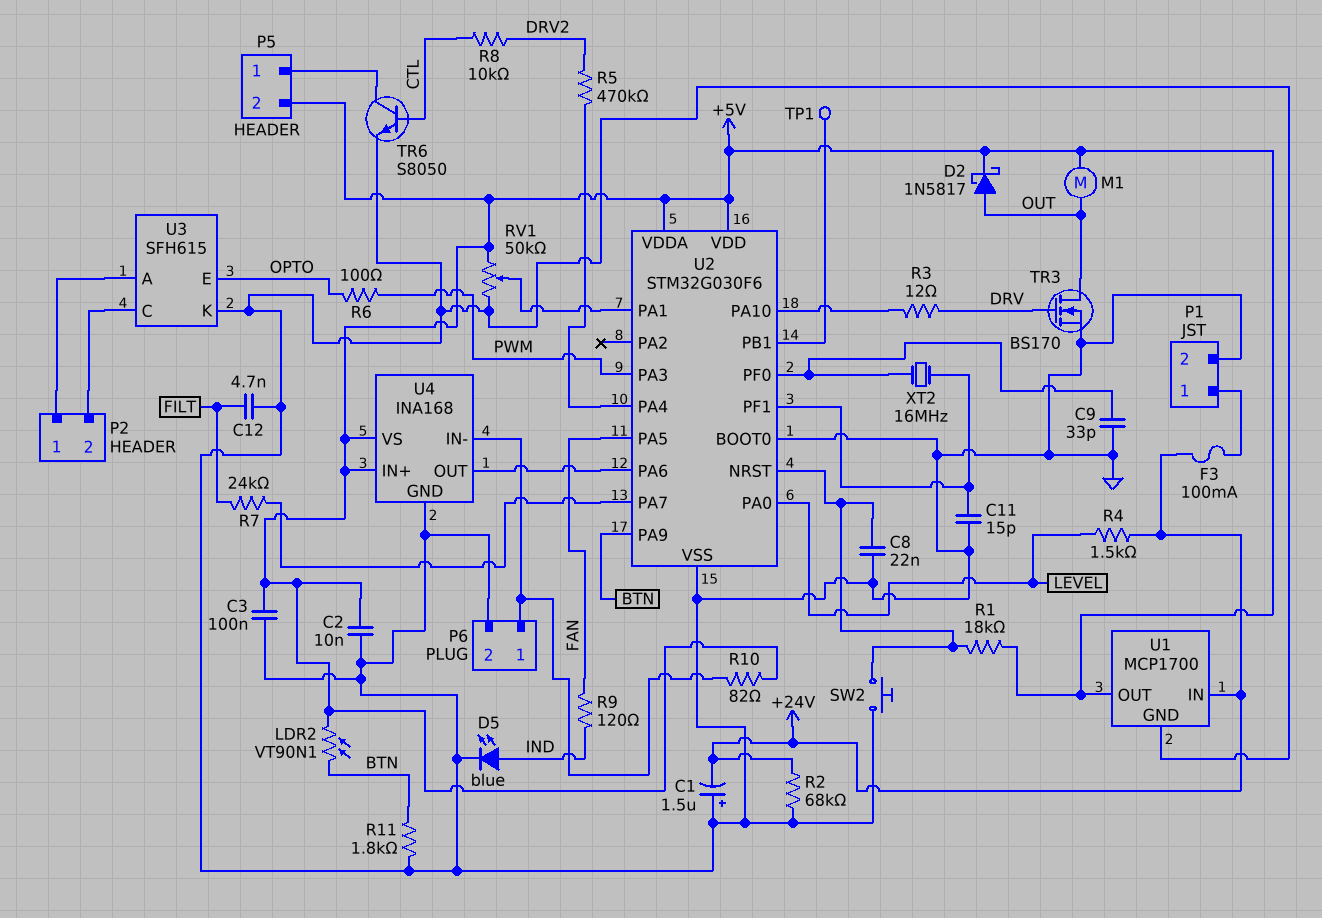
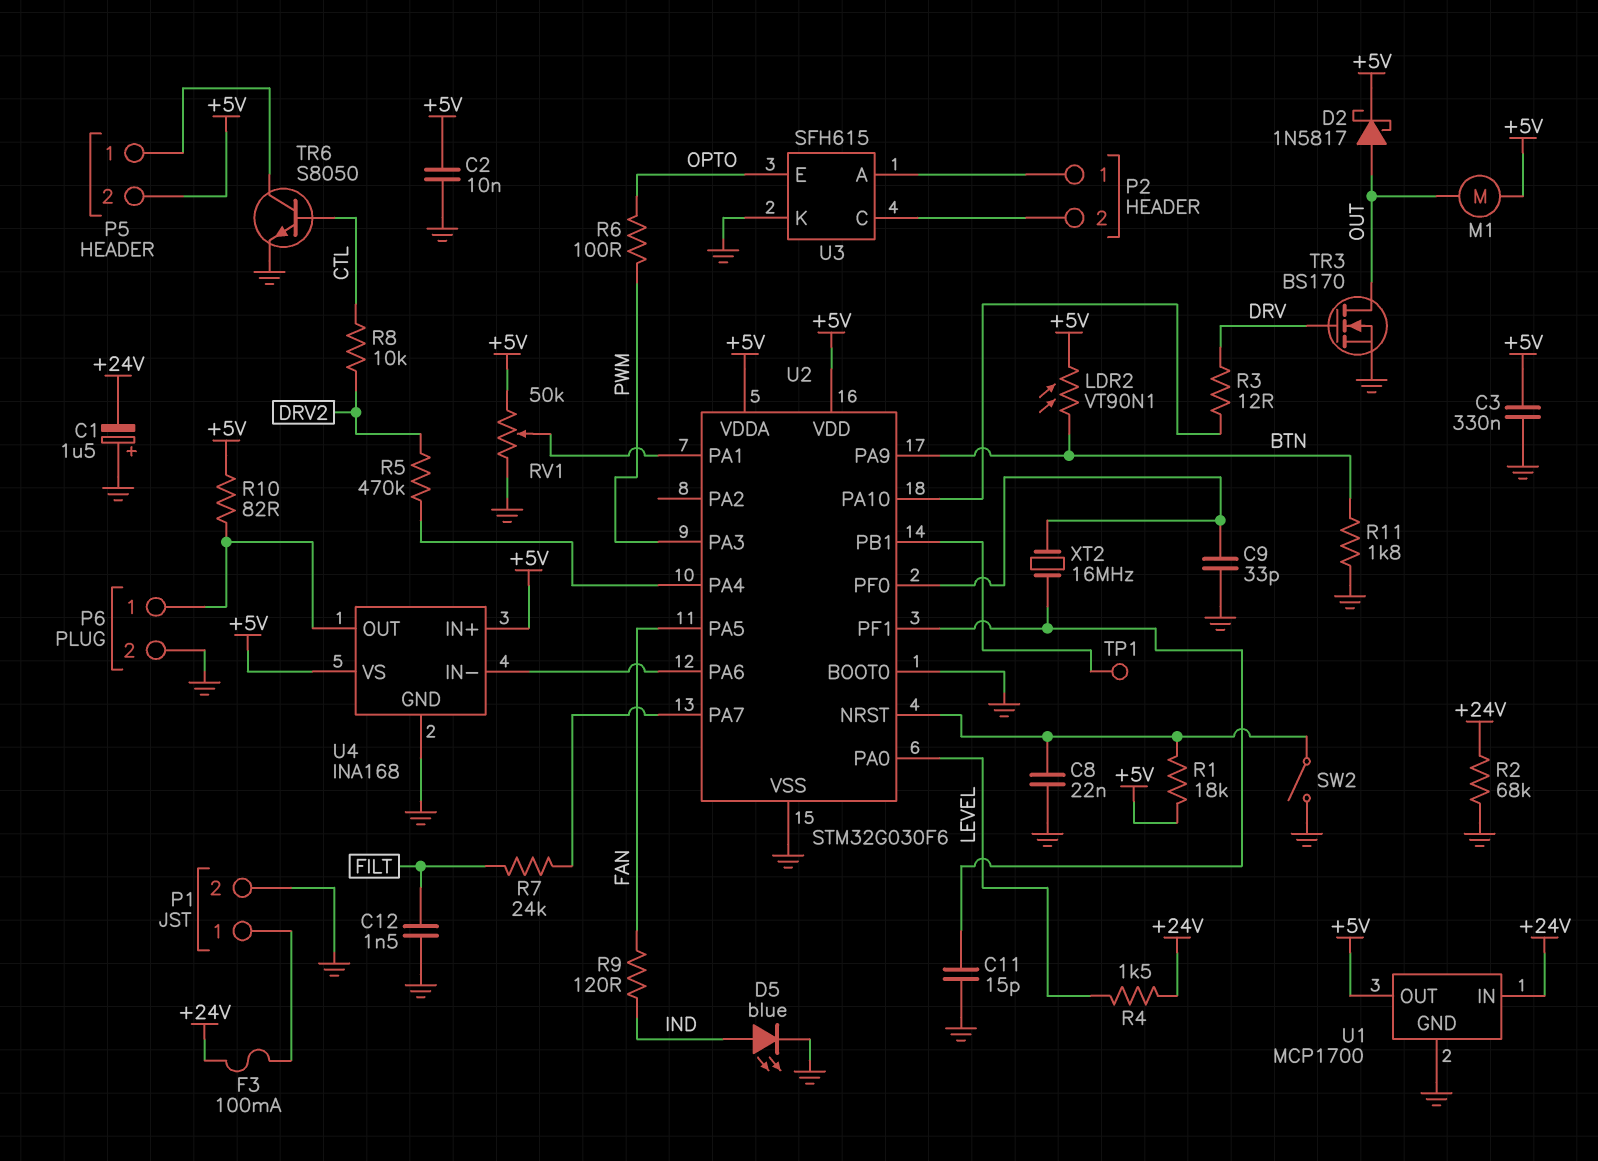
C3: 100nF (+5V, GND) -> 330nF (+5V, GND)
C12: 4.7nF (FILT, GND) -> 1.5nF (FILT, GND)
SW2: button (GND, U2/NRST) -> switch (GND, U2/NRST)
U4 pin IN-: P6/1 -> U2/PA6
U4 pin OUT: U2/PA6 -> P6/1

